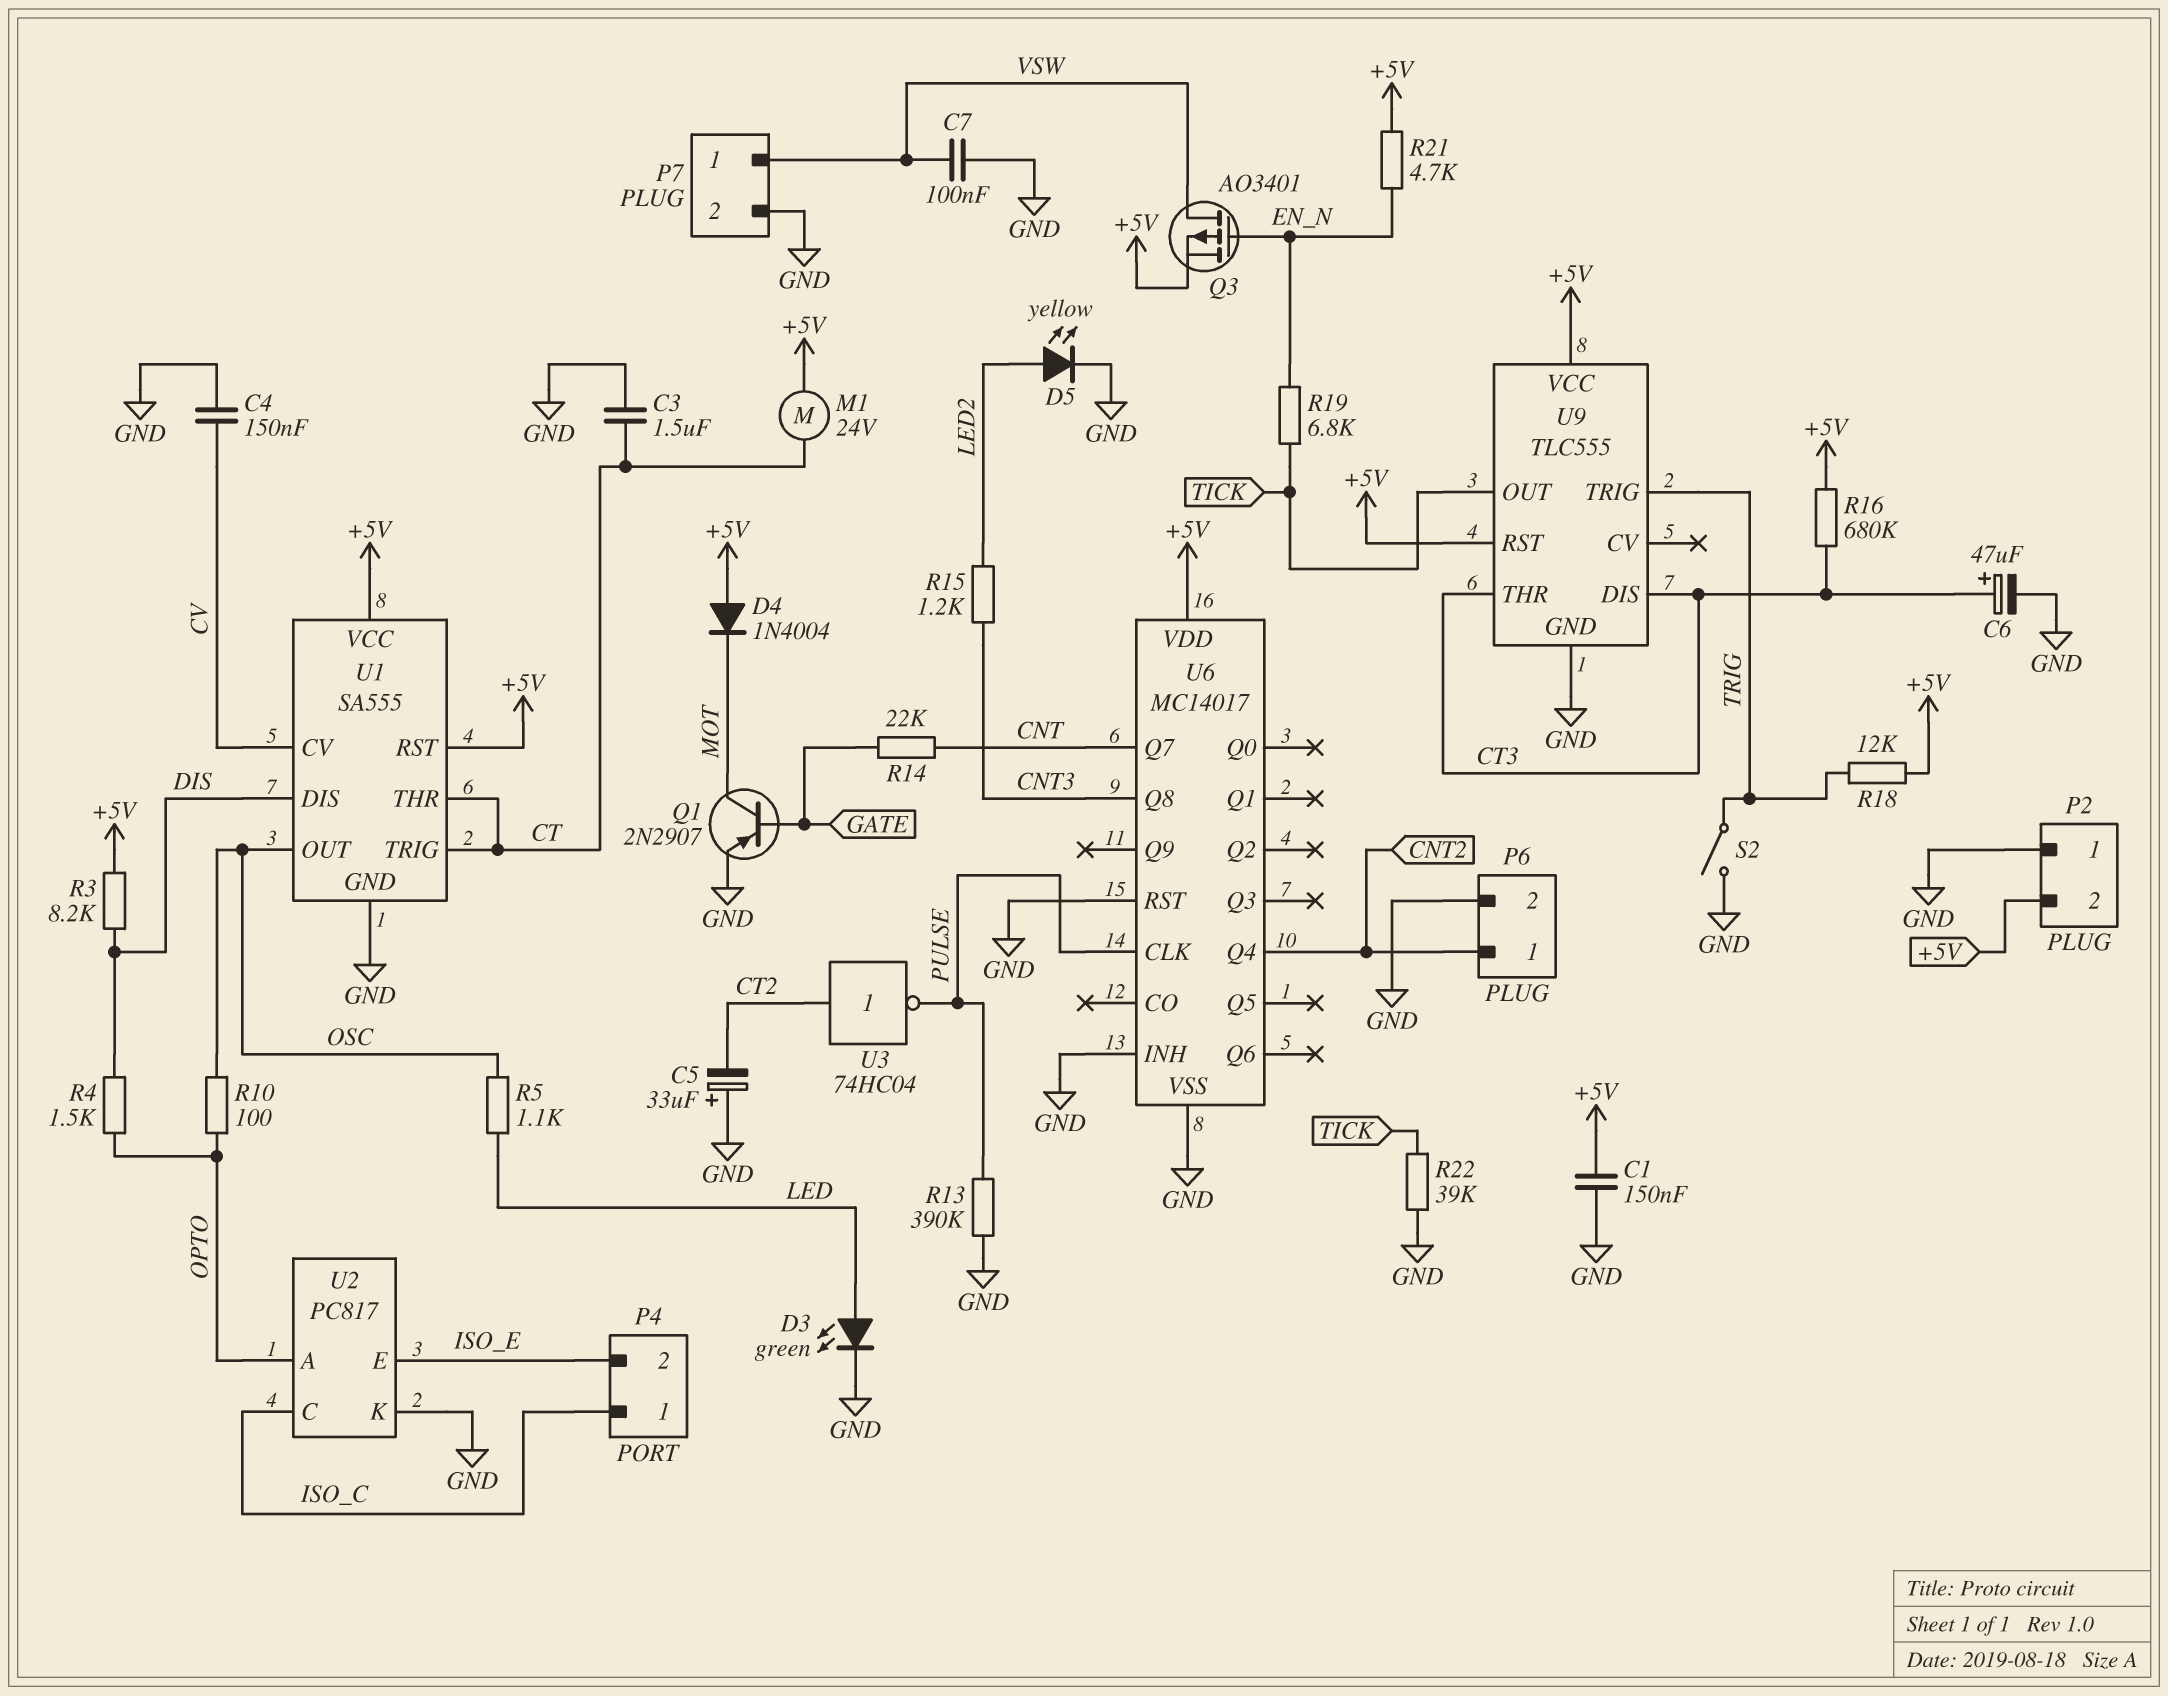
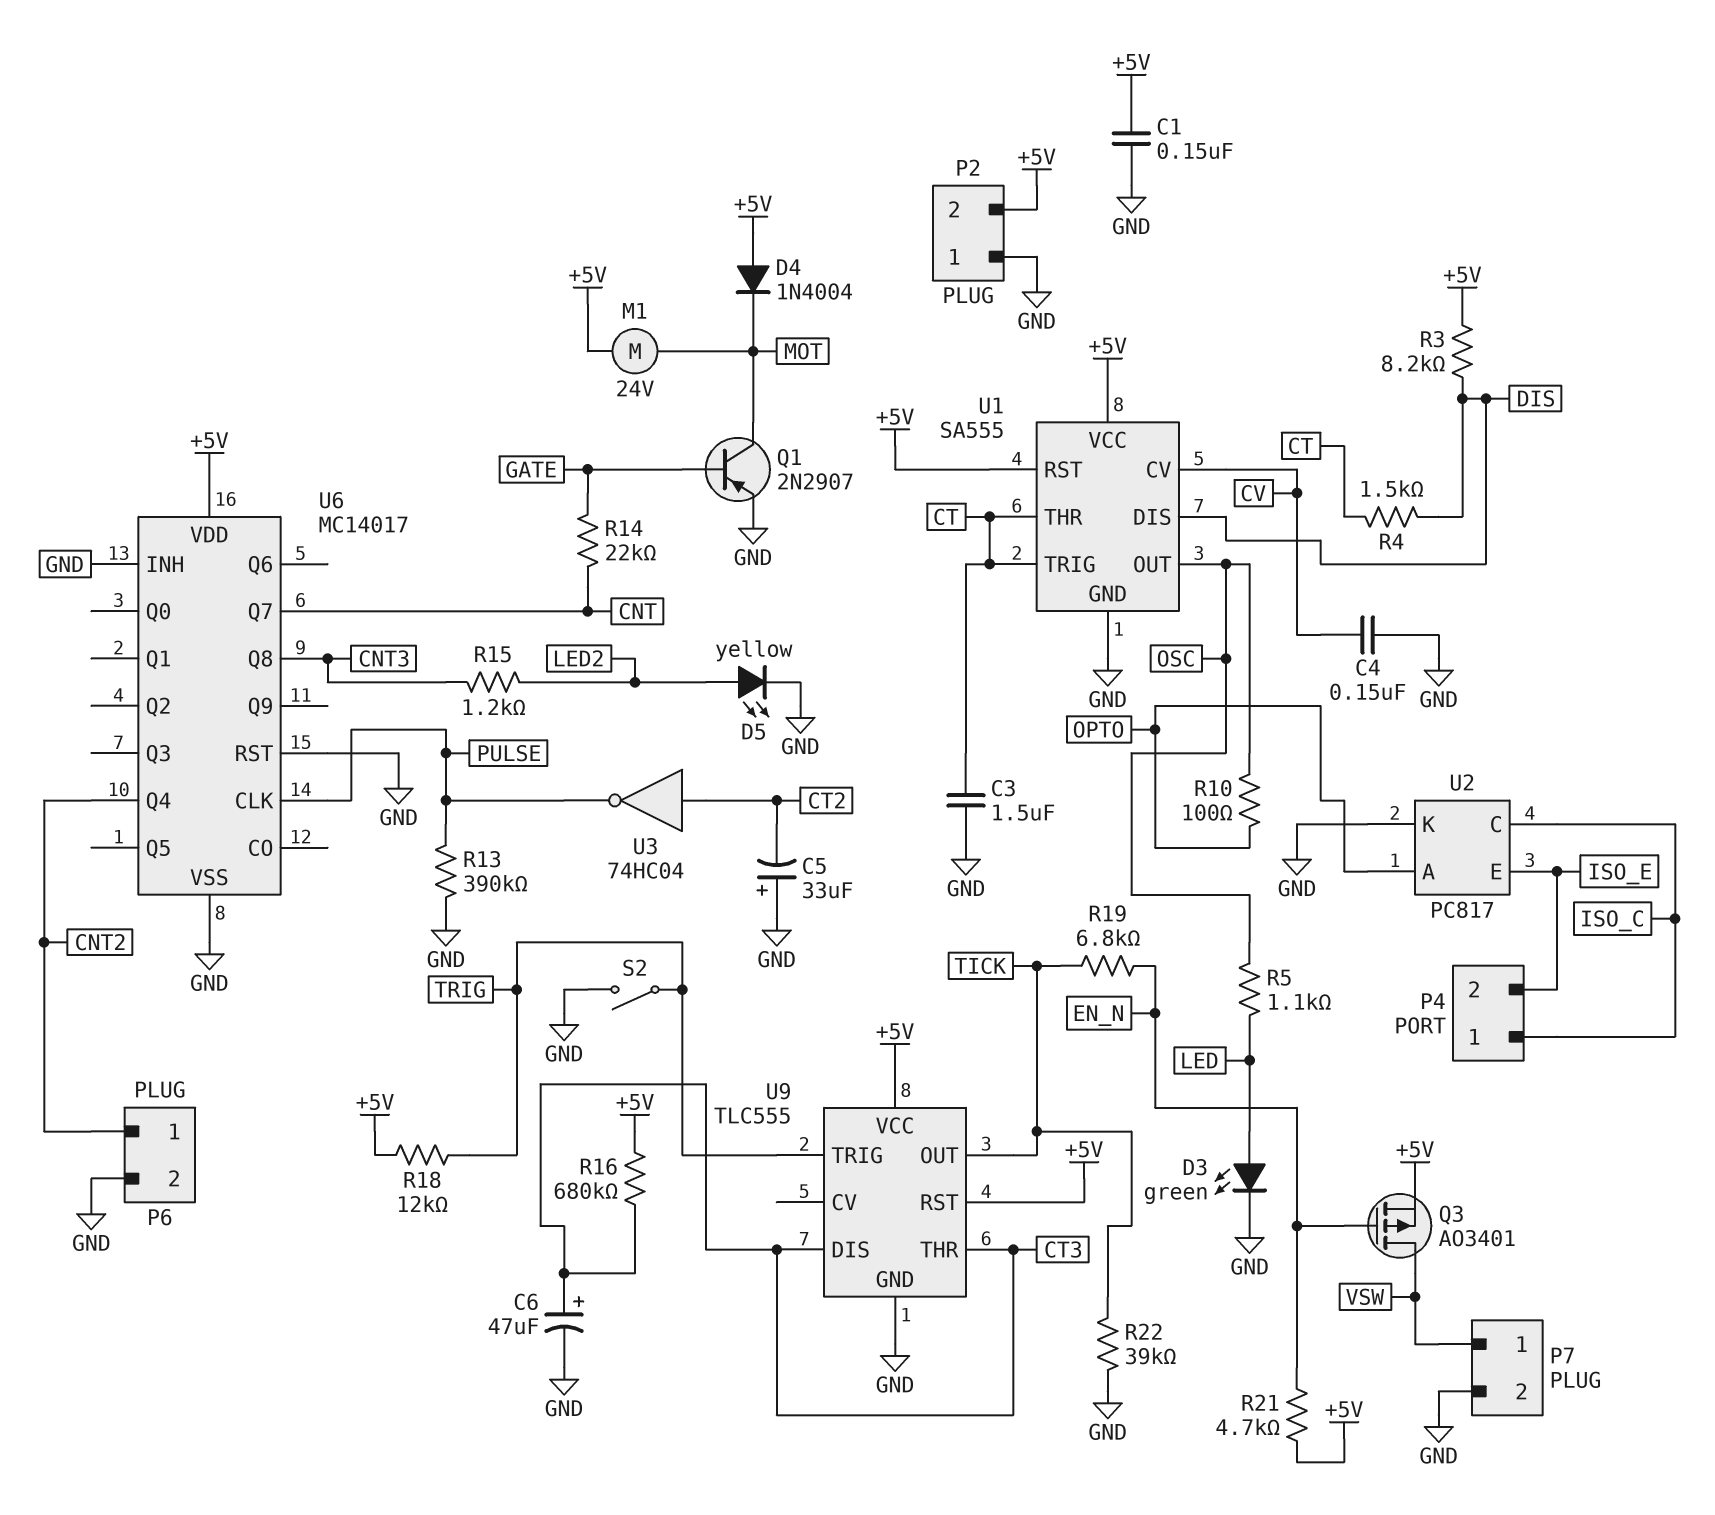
C7: 100nF (GND, VSW) -> none
M1: motor 24V (+5V, CT) -> motor 24V (+5V, MOT)
R4: 1.5k (DIS, OPTO) -> 1.5k (CT, DIS)

